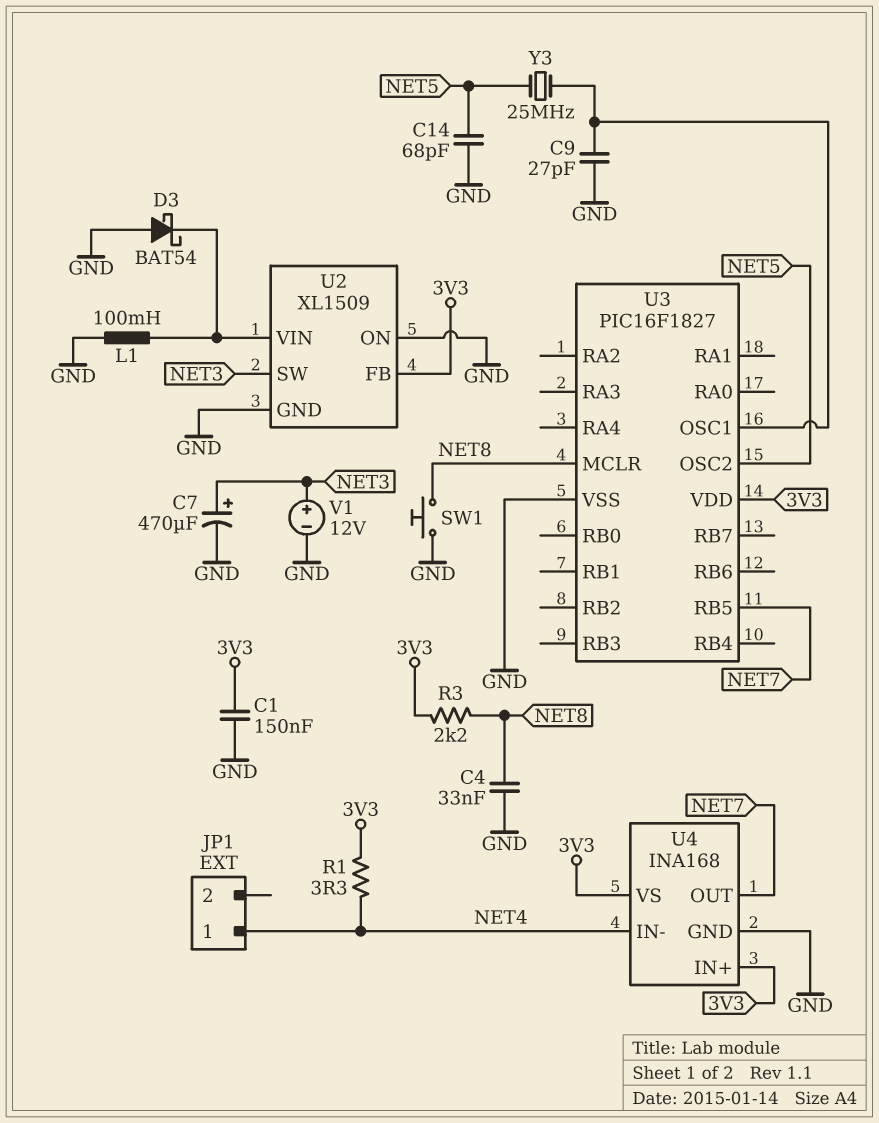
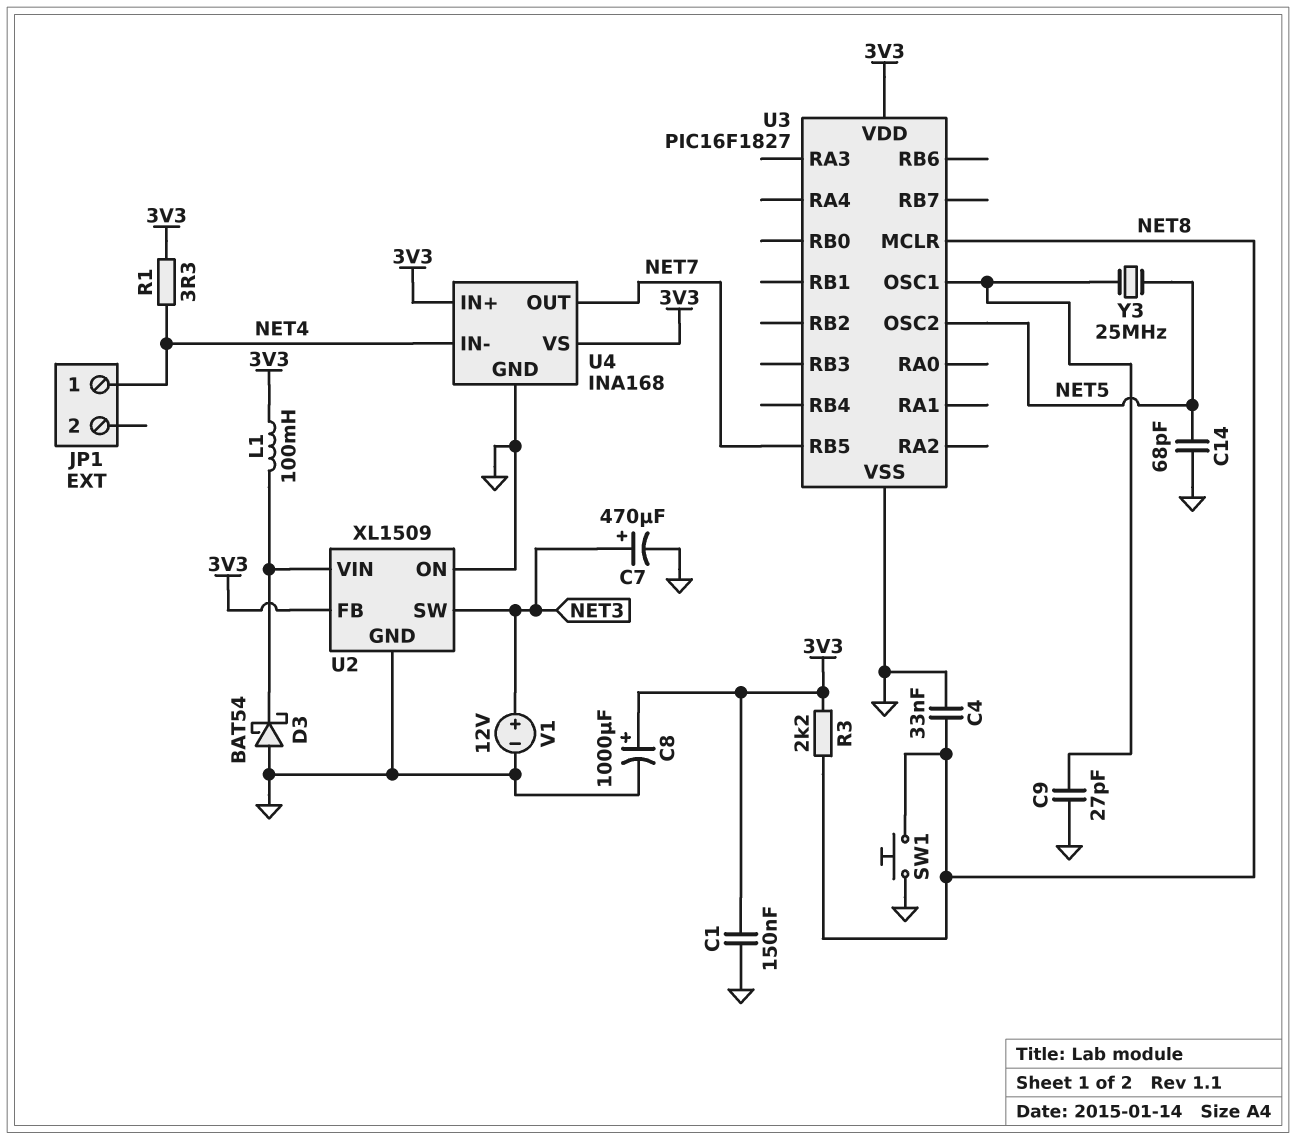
C8: none -> 1000uF (plus 3V3, minus GND)
L1: 100mH (GND, U2/VIN) -> 100mH (3V3, U2/VIN)

